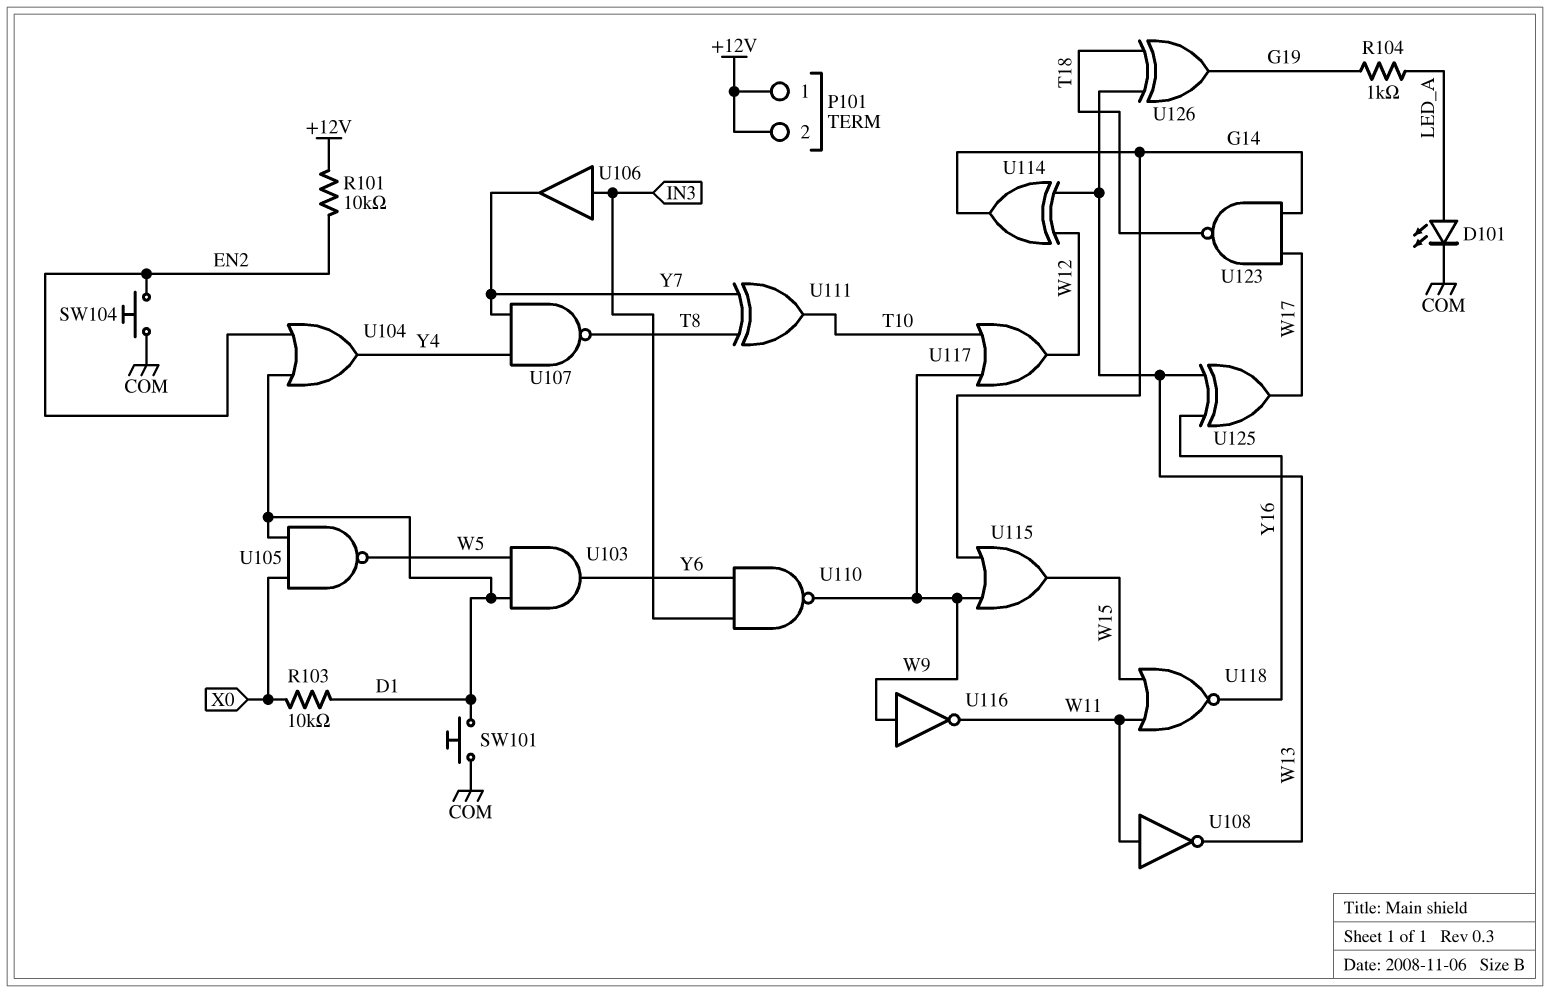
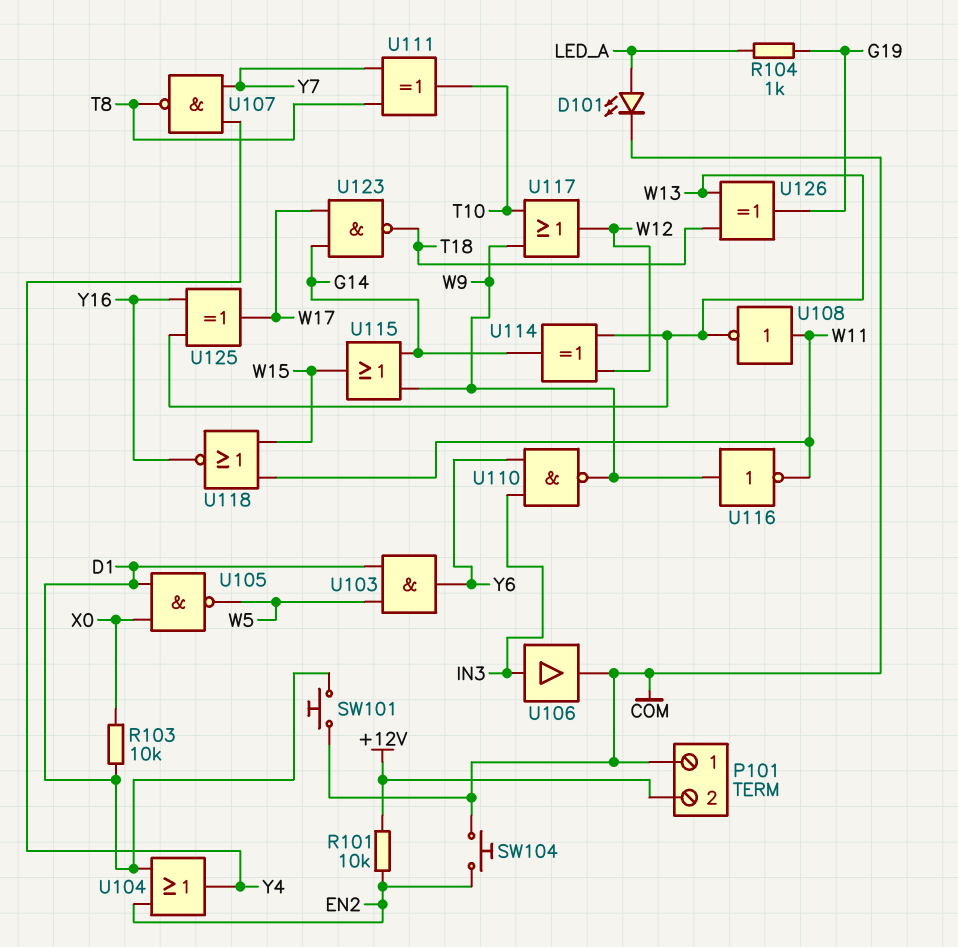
P101 pin 1: +12V -> COM
U106: buffer (in IN3, out Y7) -> buffer (in IN3, out COM)

